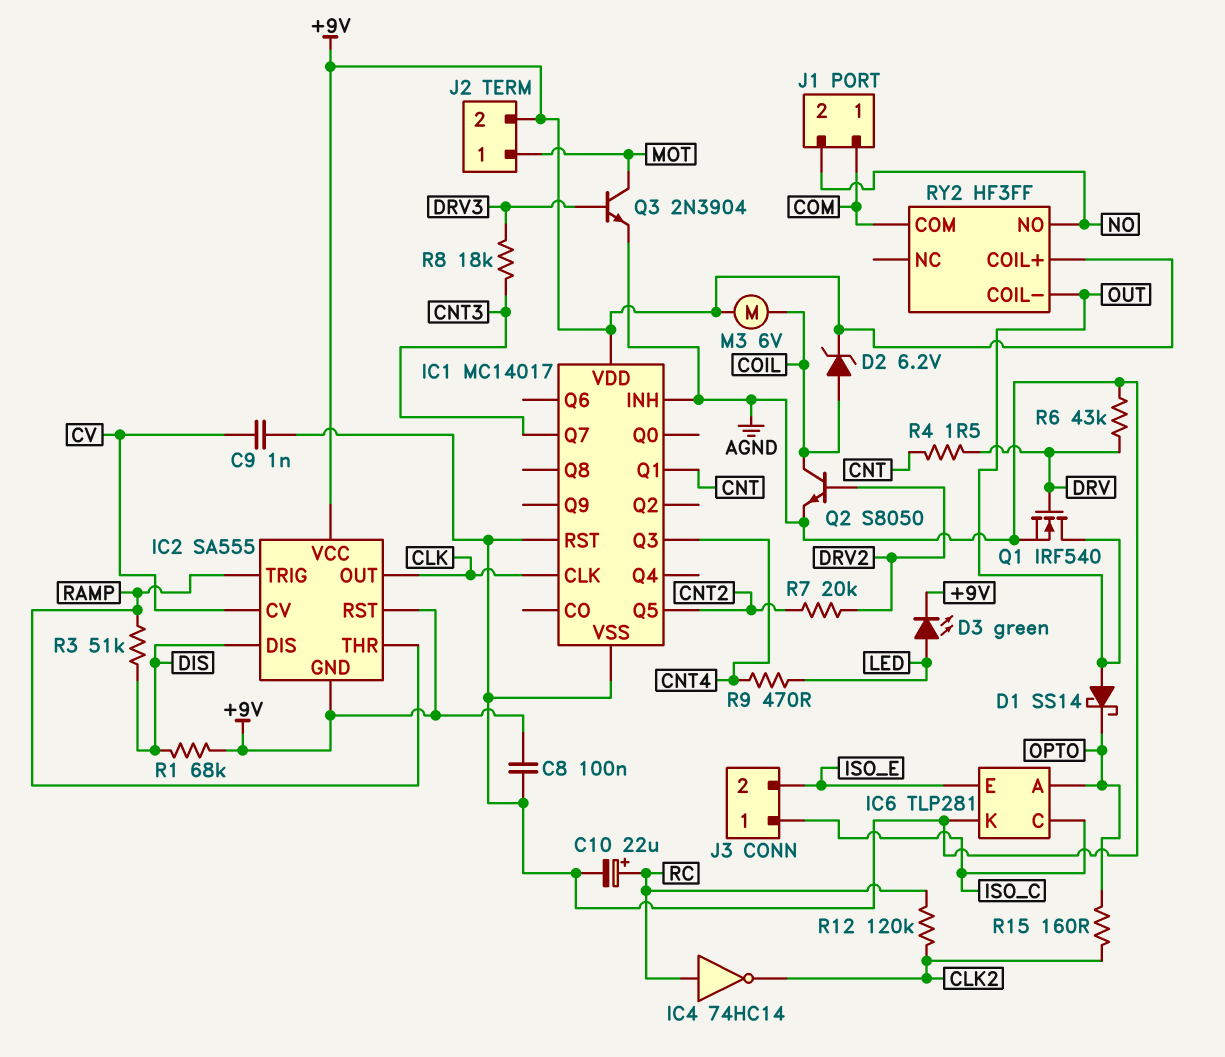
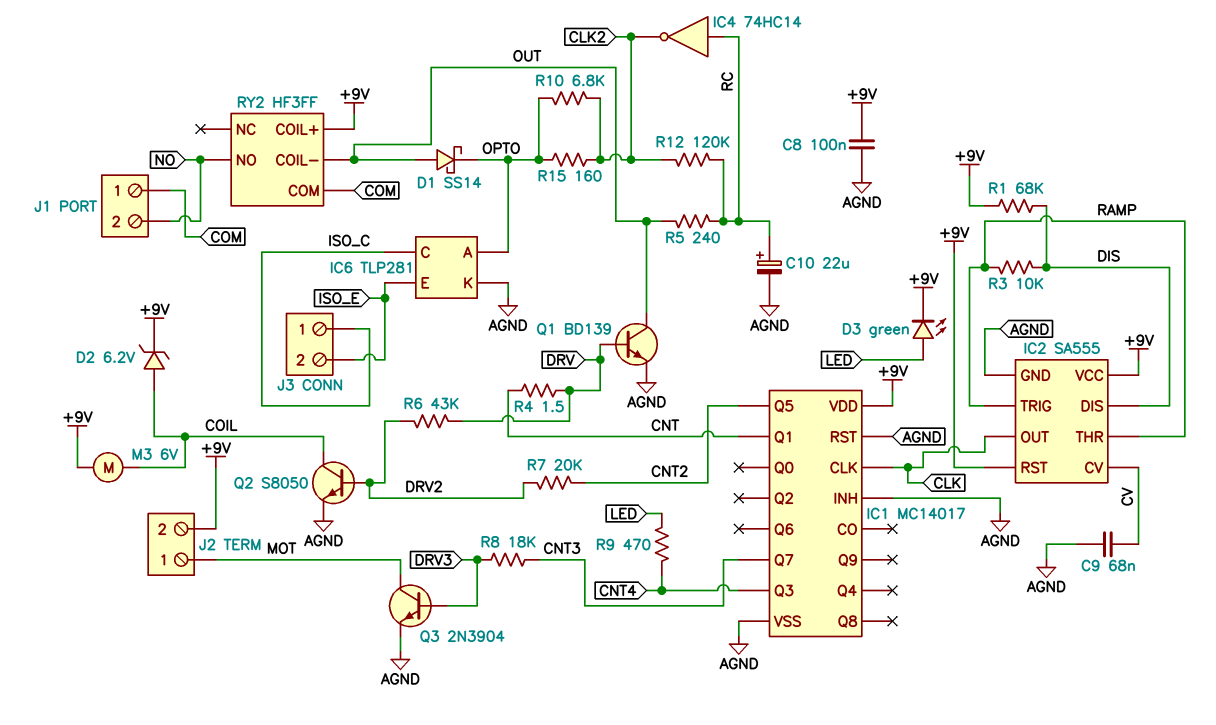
C9: 1nF (AGND, CV) -> 68nF (AGND, CV)
IC2 pin GND: +9V -> AGND
Q1: NMOS IRF540 (G DRV, D OUT, S AGND) -> NPN BD139 (B DRV, C OUT, E AGND)
R3: 51k (DIS, RAMP) -> 10k (DIS, RAMP)
R5: none -> 240 (OUT, RC)
R6: 43k (AGND, DRV) -> 43k (DRV, DRV2)
R10: none -> 6.8k (CLK2, OPTO)

